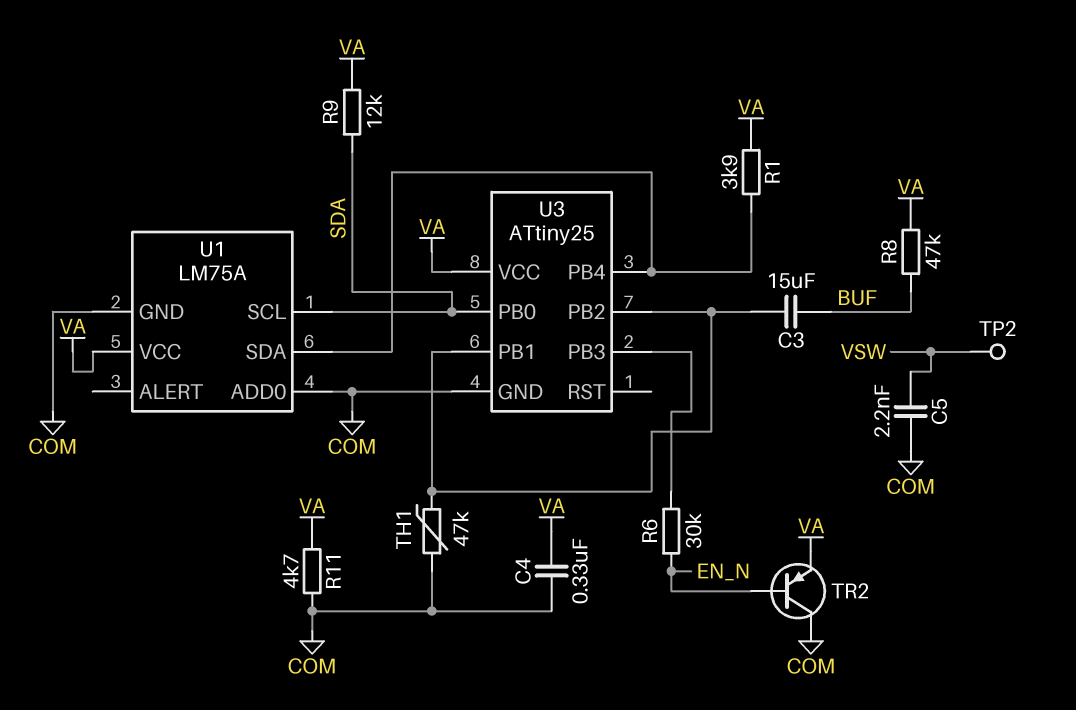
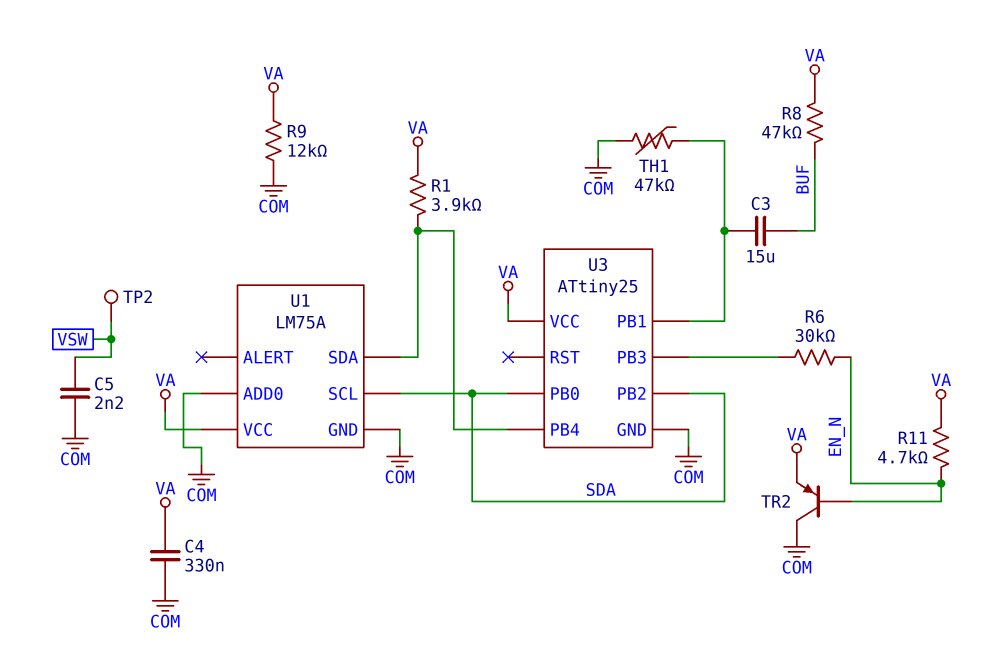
R9: 12k (SDA, VA) -> 12k (COM, VA)
R11: 4.7k (COM, VA) -> 4.7k (EN_N, VA)
U3 pin PB2: U3/PB1 -> SDA

